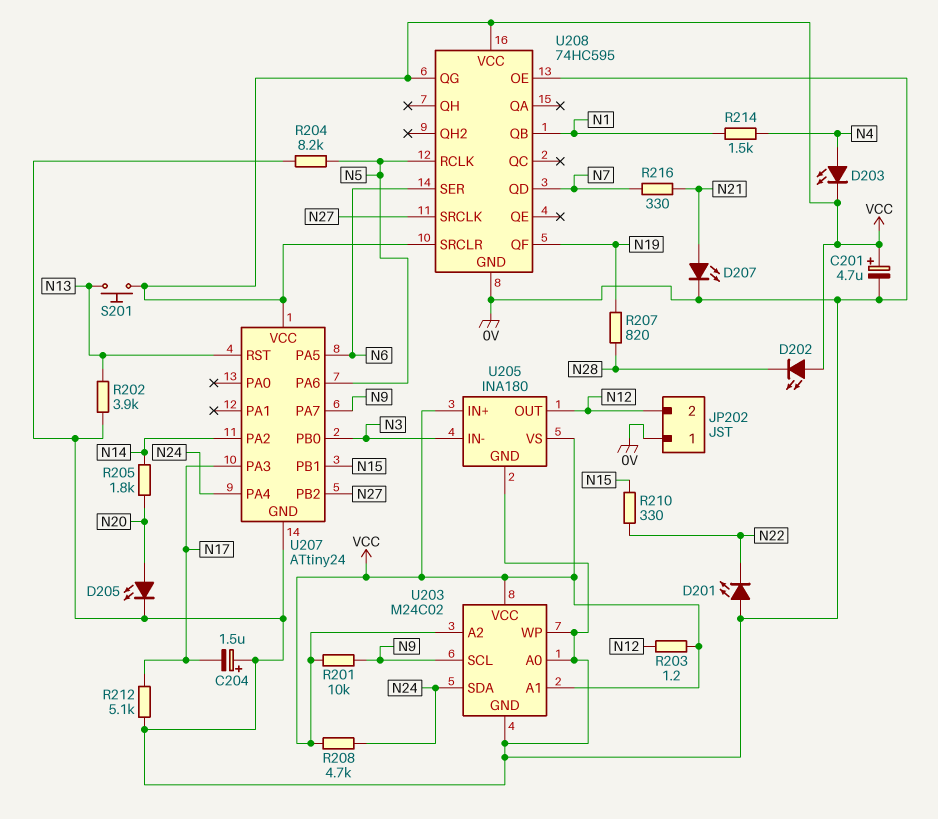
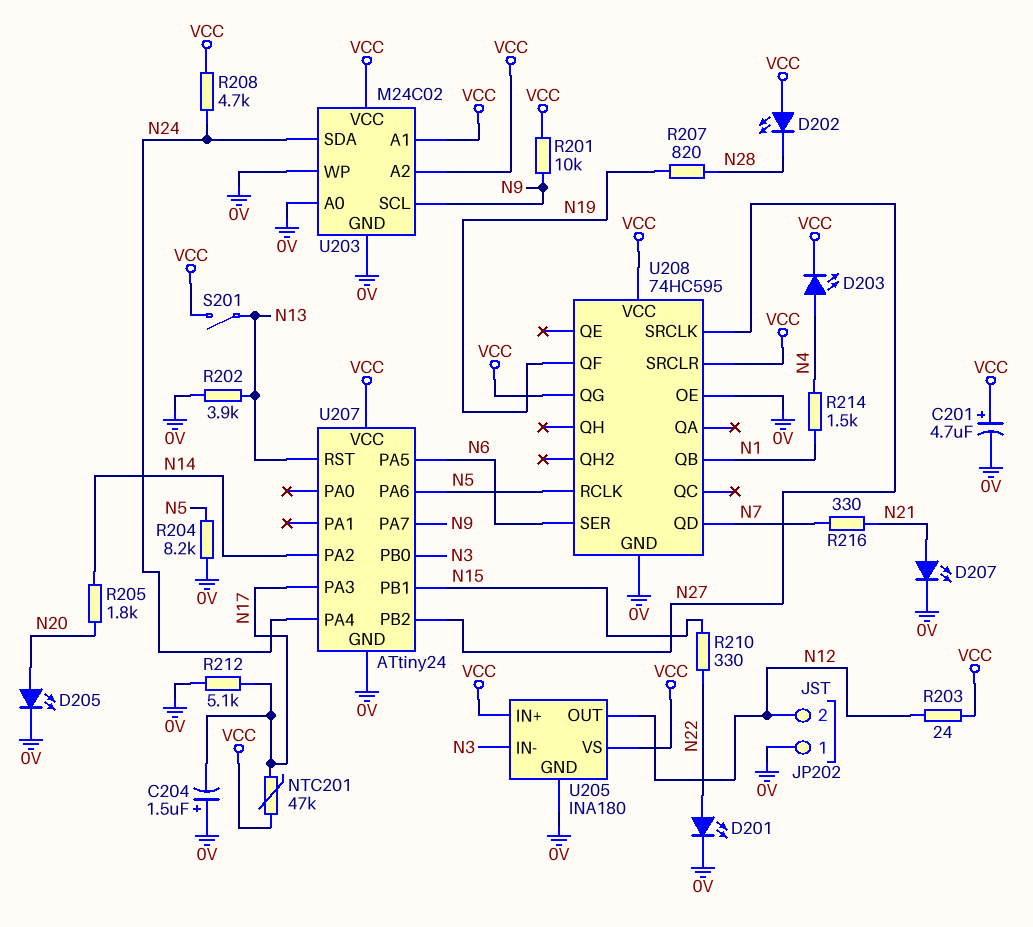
D201: LED (A 0V, K N22) -> LED (A N22, K 0V)
NTC201: none -> 47k (N17, VCC)
R203: 1.2 (N12, VCC) -> 24 (N12, VCC)
S201: button (N13, VCC) -> switch (N13, VCC)

